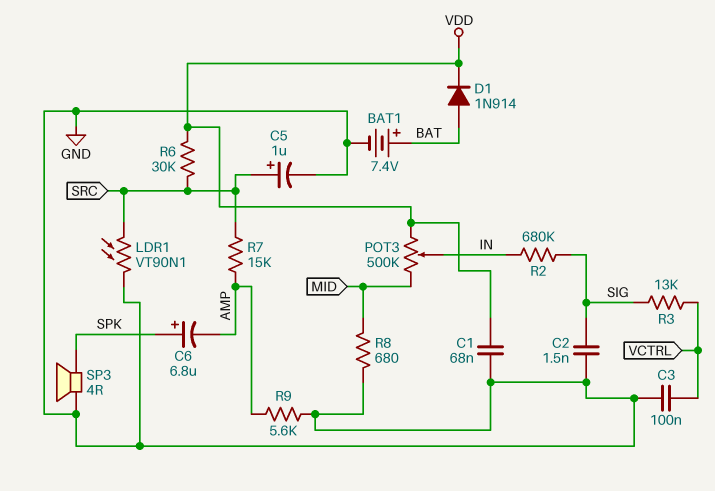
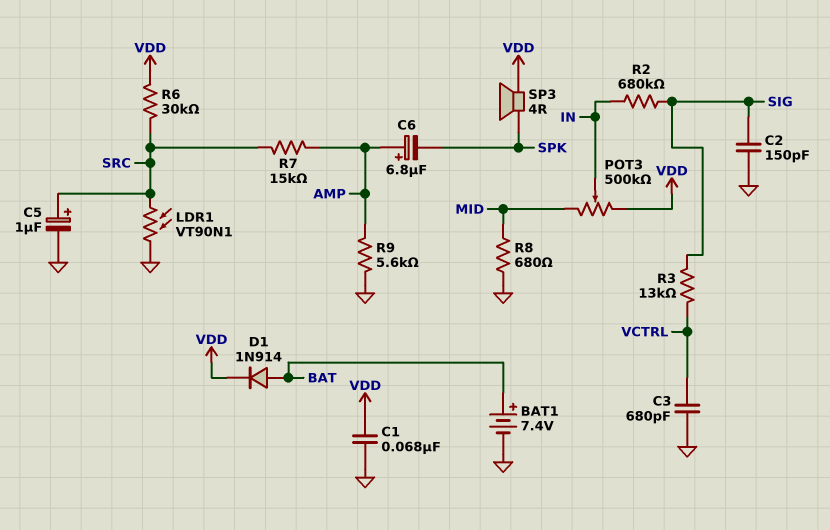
C2: 1.5nF (GND, SIG) -> 150pF (GND, SIG)
C3: 100nF (GND, VCTRL) -> 680pF (GND, VCTRL)
C6: 6.8uF (plus SPK, minus AMP) -> 6.8uF (plus AMP, minus SPK)
SP3: speaker 4R (GND, SPK) -> speaker 4R (SPK, VDD)

